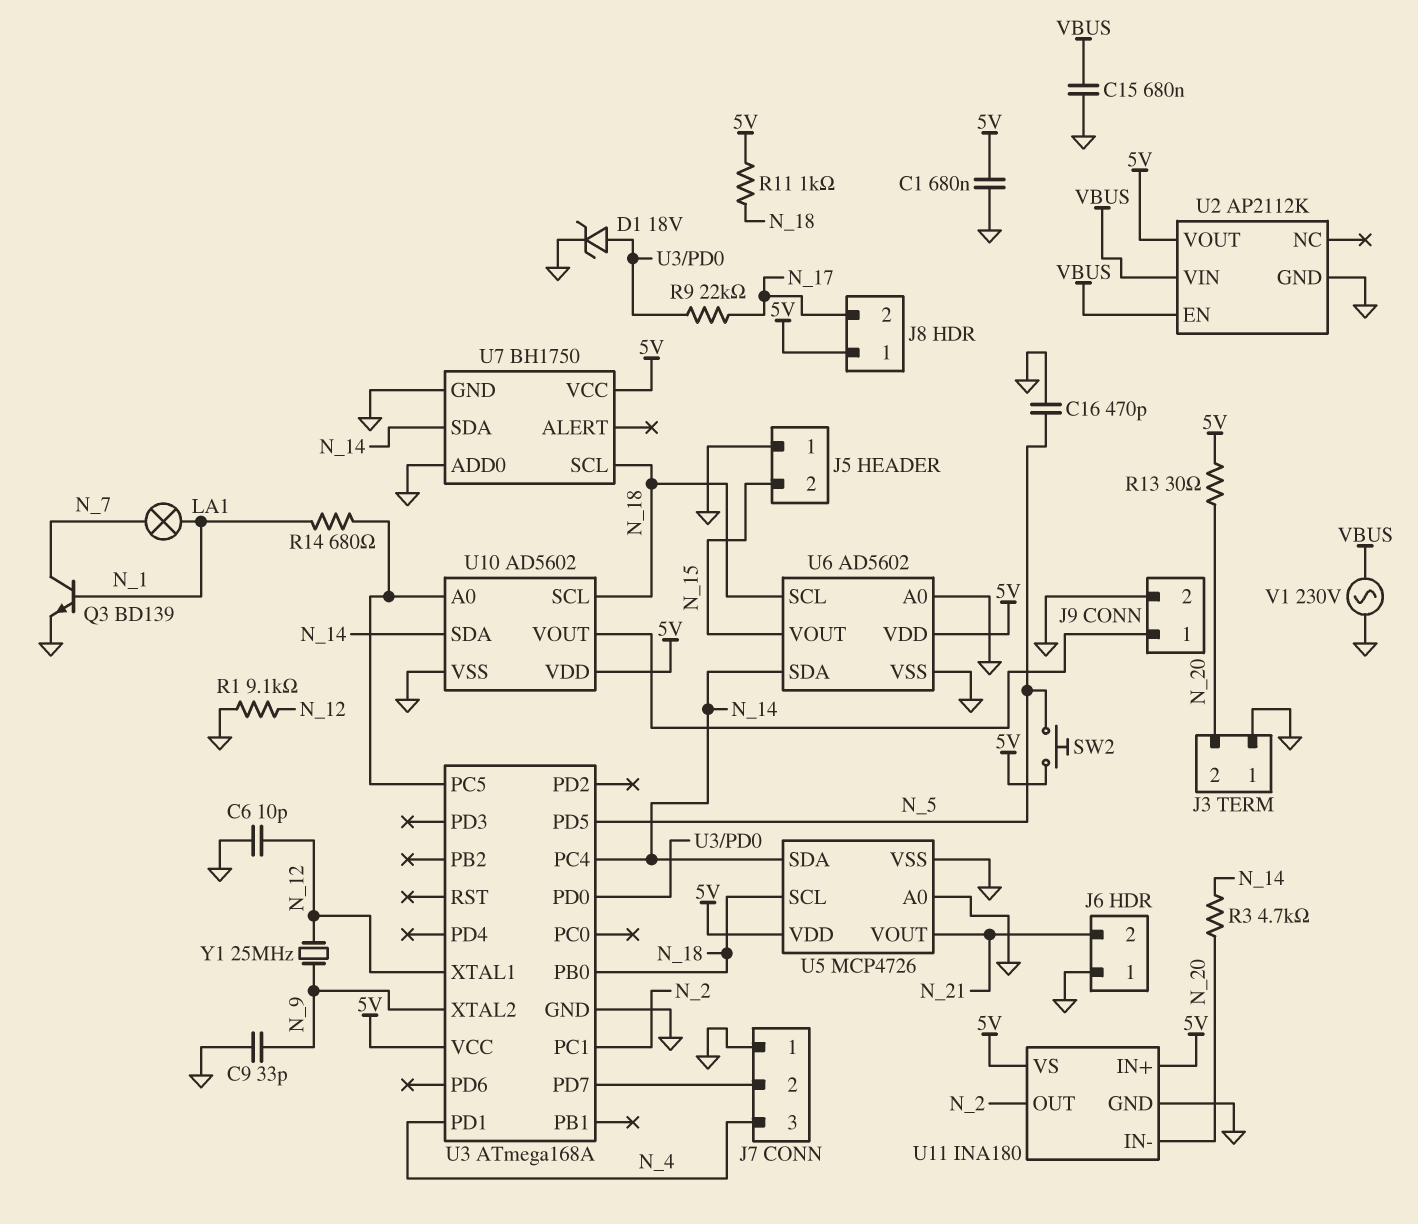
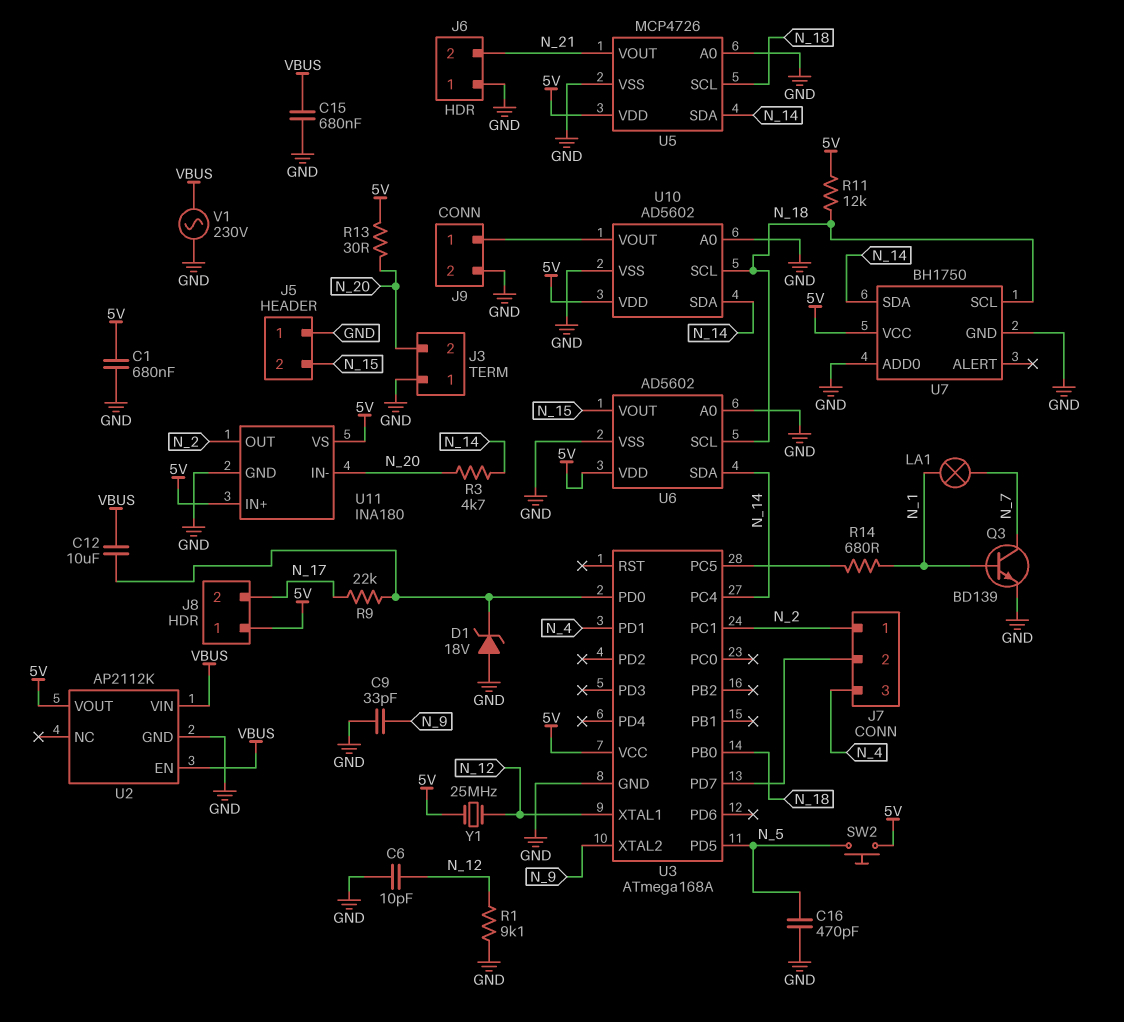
C12: none -> 10uF (U3/PD0, VBUS)
D1: zener 18V (A U3/PD0, K GND) -> zener 18V (A GND, K U3/PD0)
J7 pin 1: GND -> N_2
R11: 1k (5V, N_18) -> 12k (5V, N_18)
U10 pin A0: U3/PC5 -> GND
Y1: 25MHz (N_9, N_12) -> 25MHz (5V, N_12)

